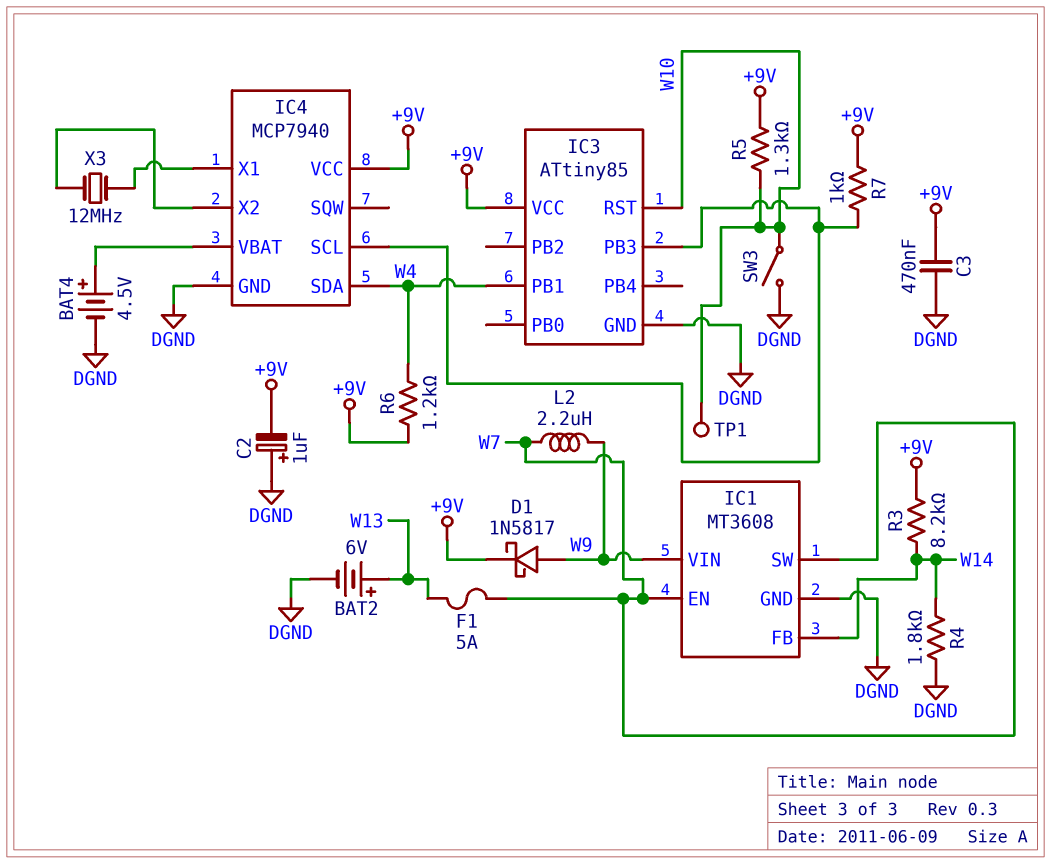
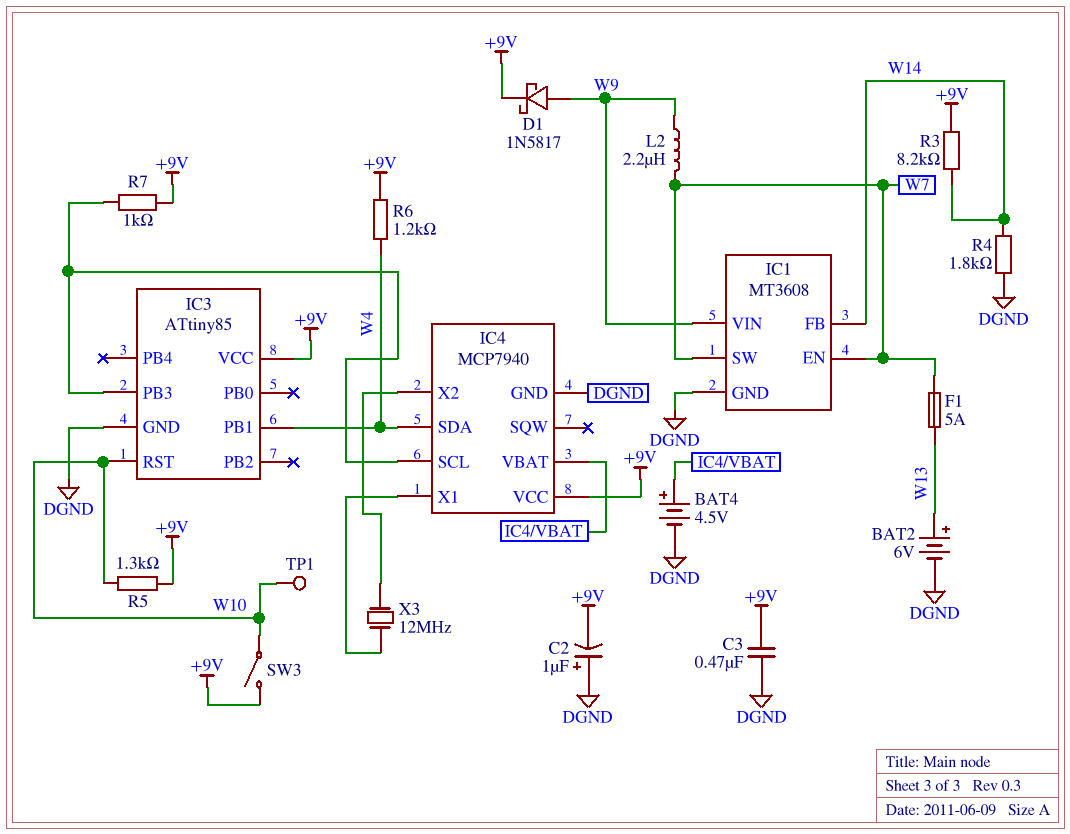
SW3: switch (DGND, W10) -> switch (+9V, W10)

